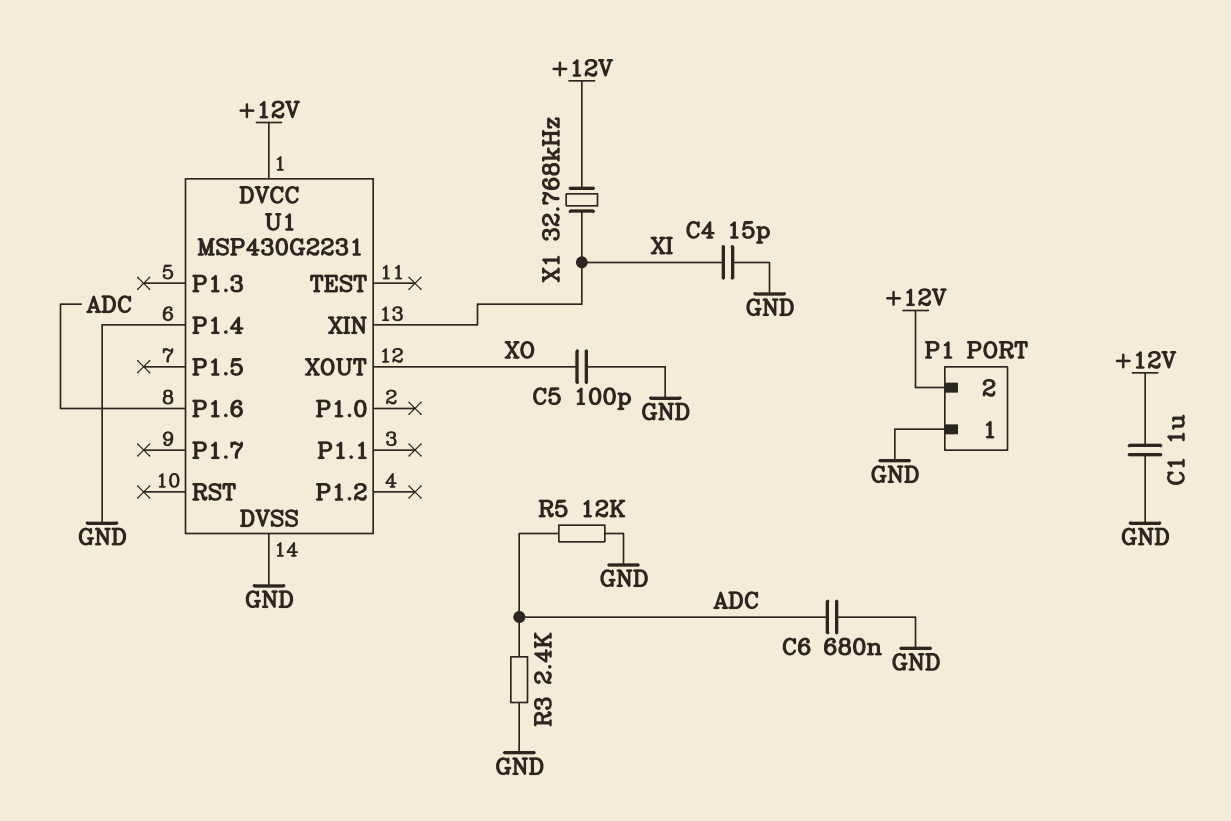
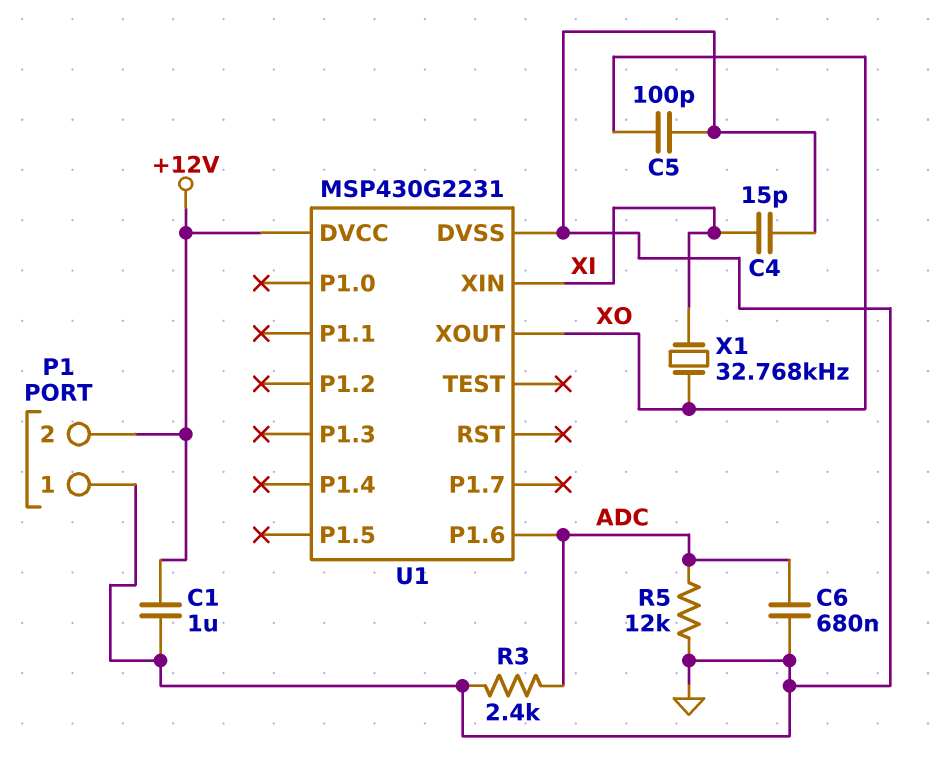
U1 pin P1.4: GND -> none
X1: 32.768kHz (+12V, XI) -> 32.768kHz (XI, XO)

